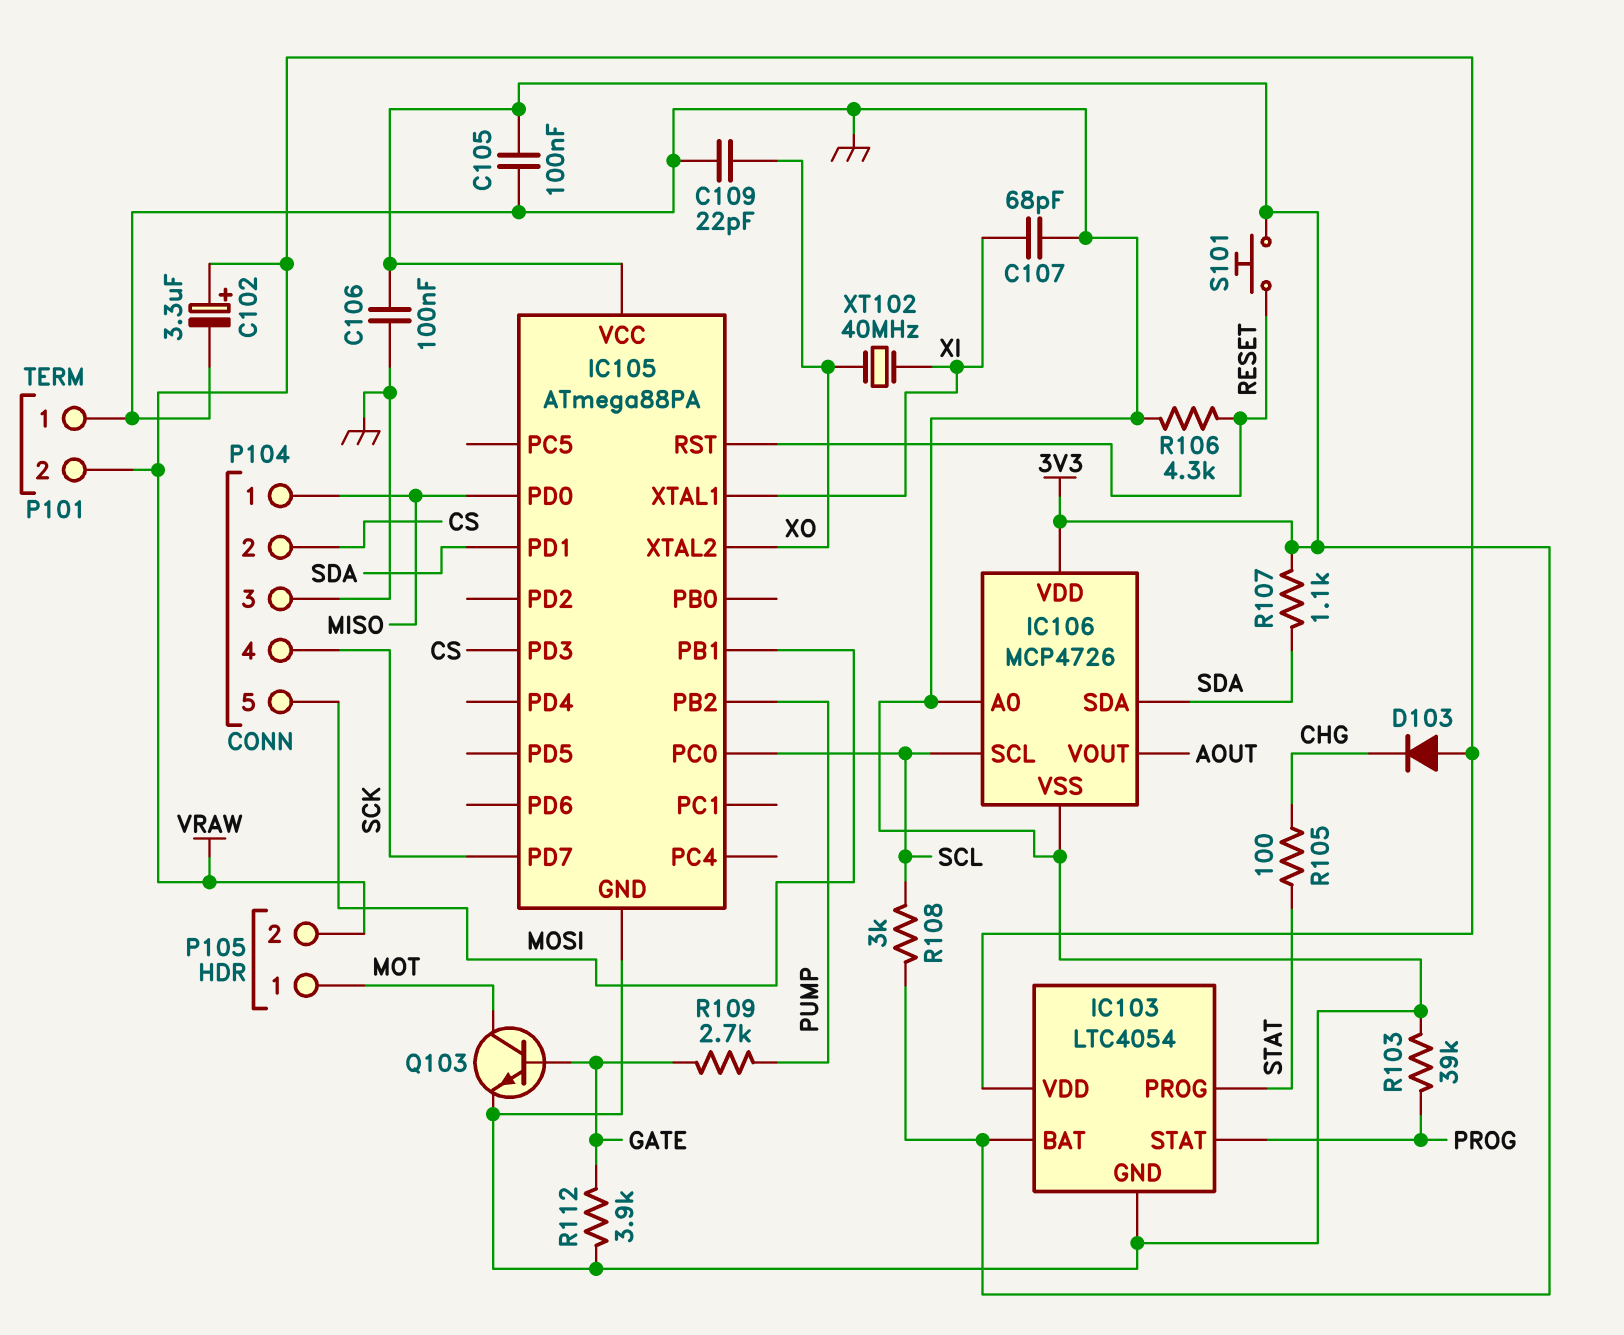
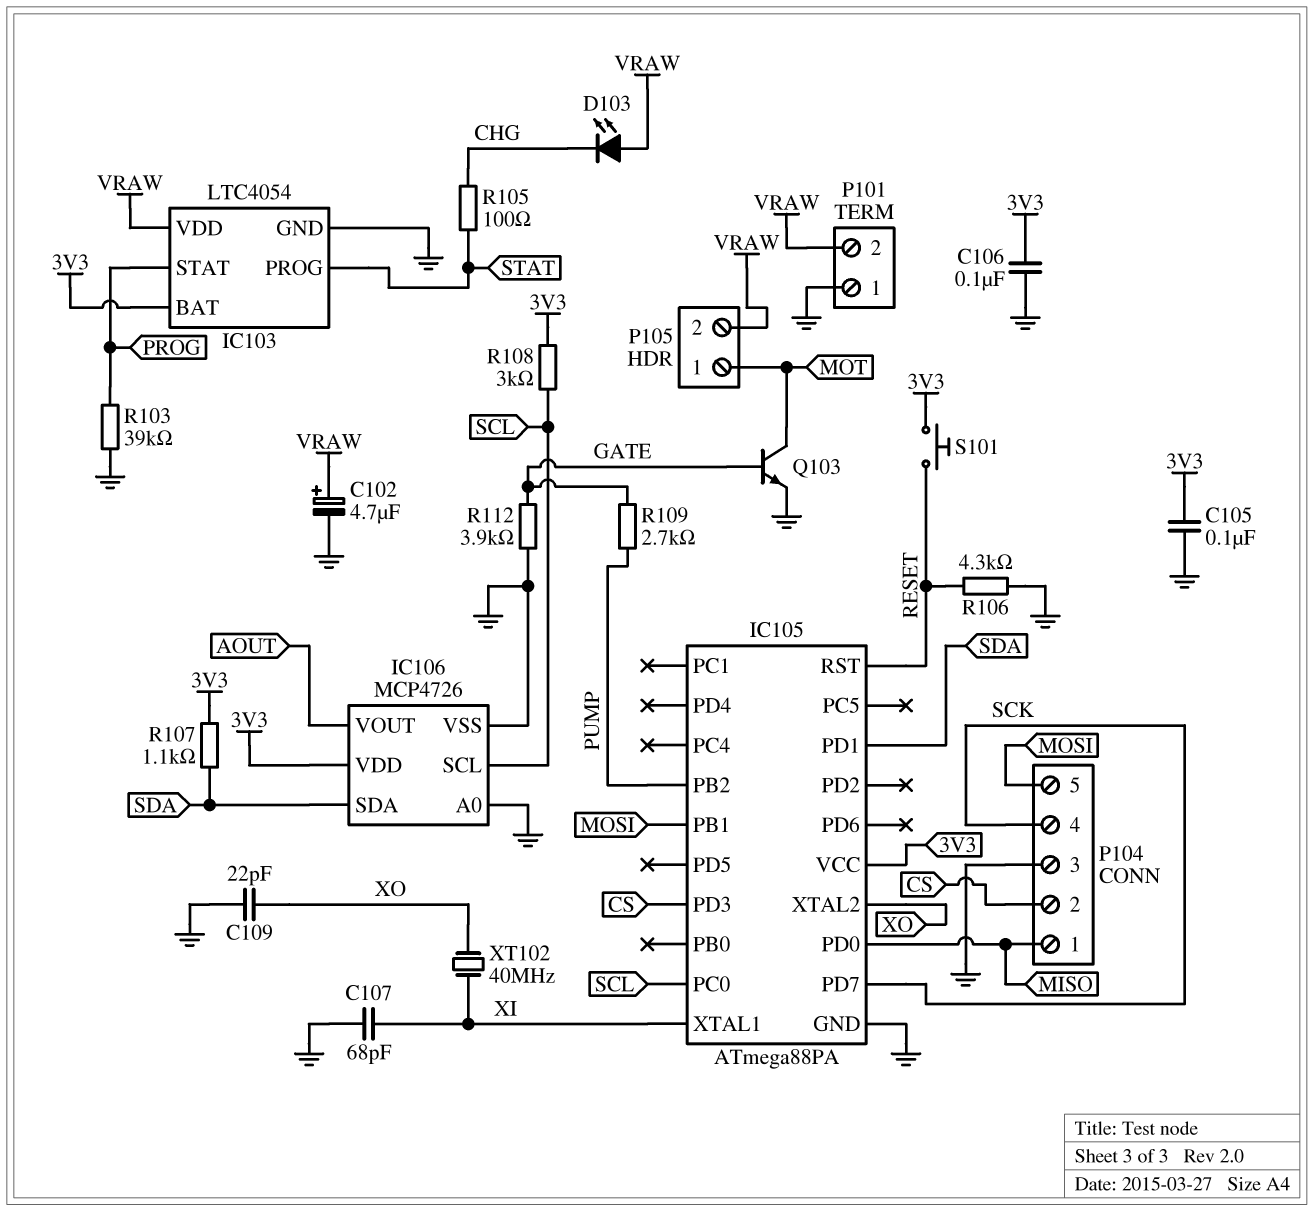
C102: 3.3uF (plus VRAW, minus GND) -> 4.7uF (plus VRAW, minus GND)
D103: diode (A VRAW, K CHG) -> LED (A VRAW, K CHG)

